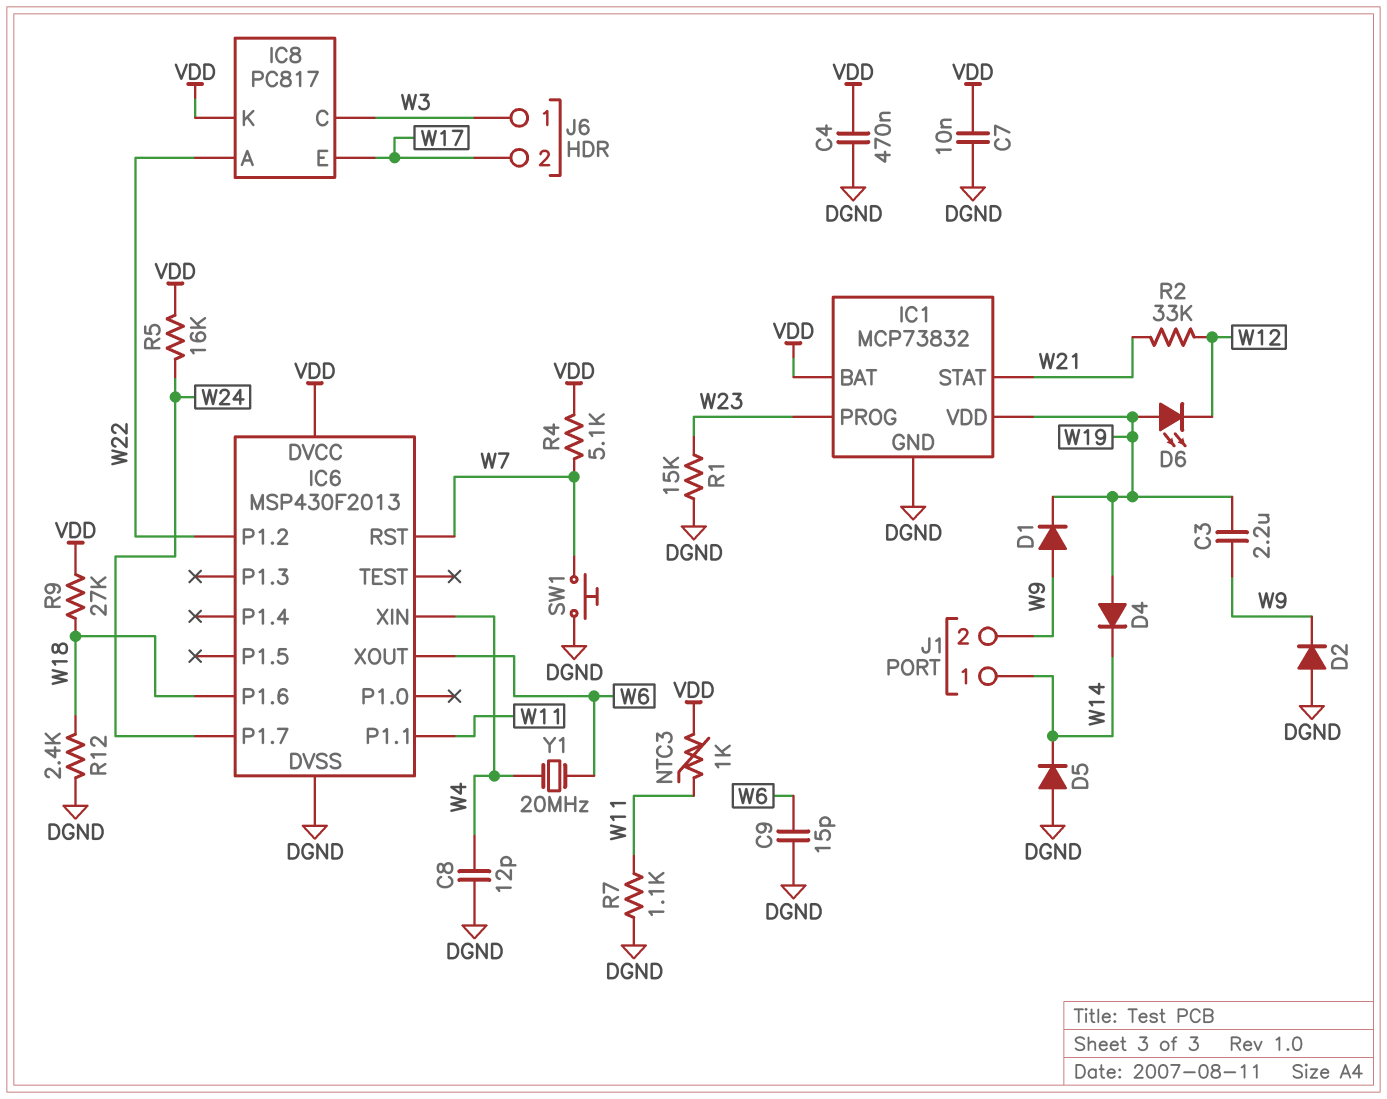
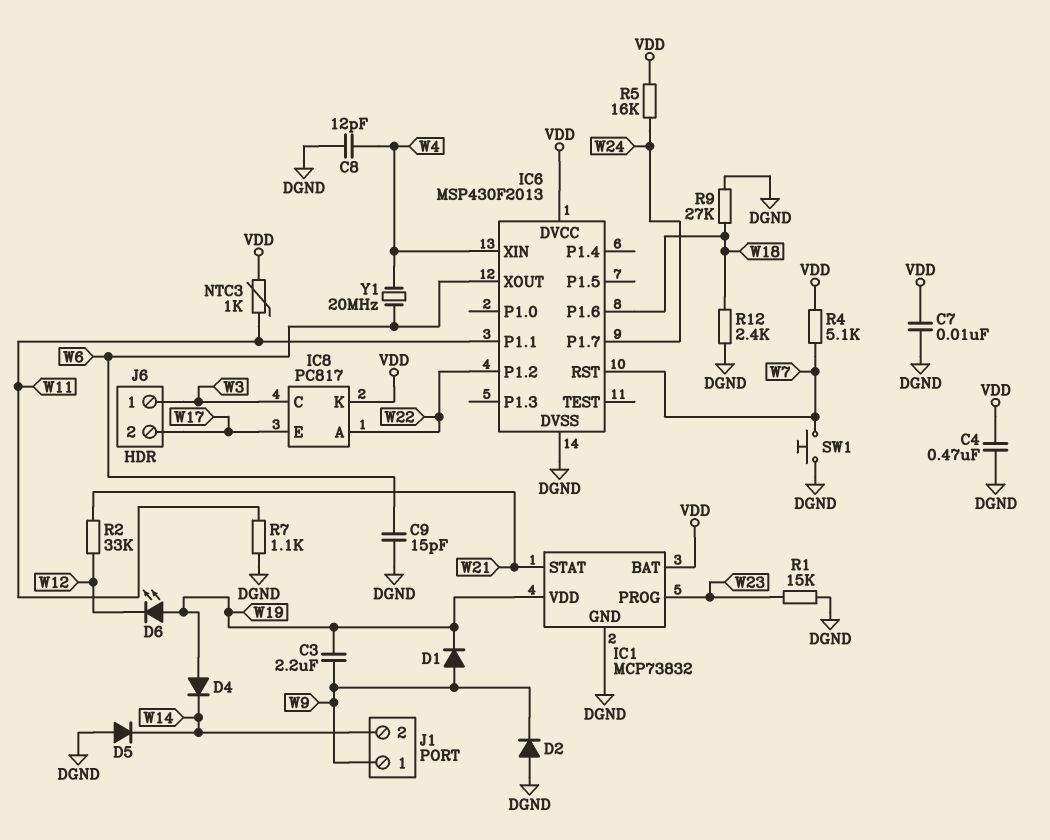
J1 pin 1: W14 -> W9
J1 pin 2: W9 -> W14
R9: 27k (VDD, W18) -> 27k (DGND, W18)

